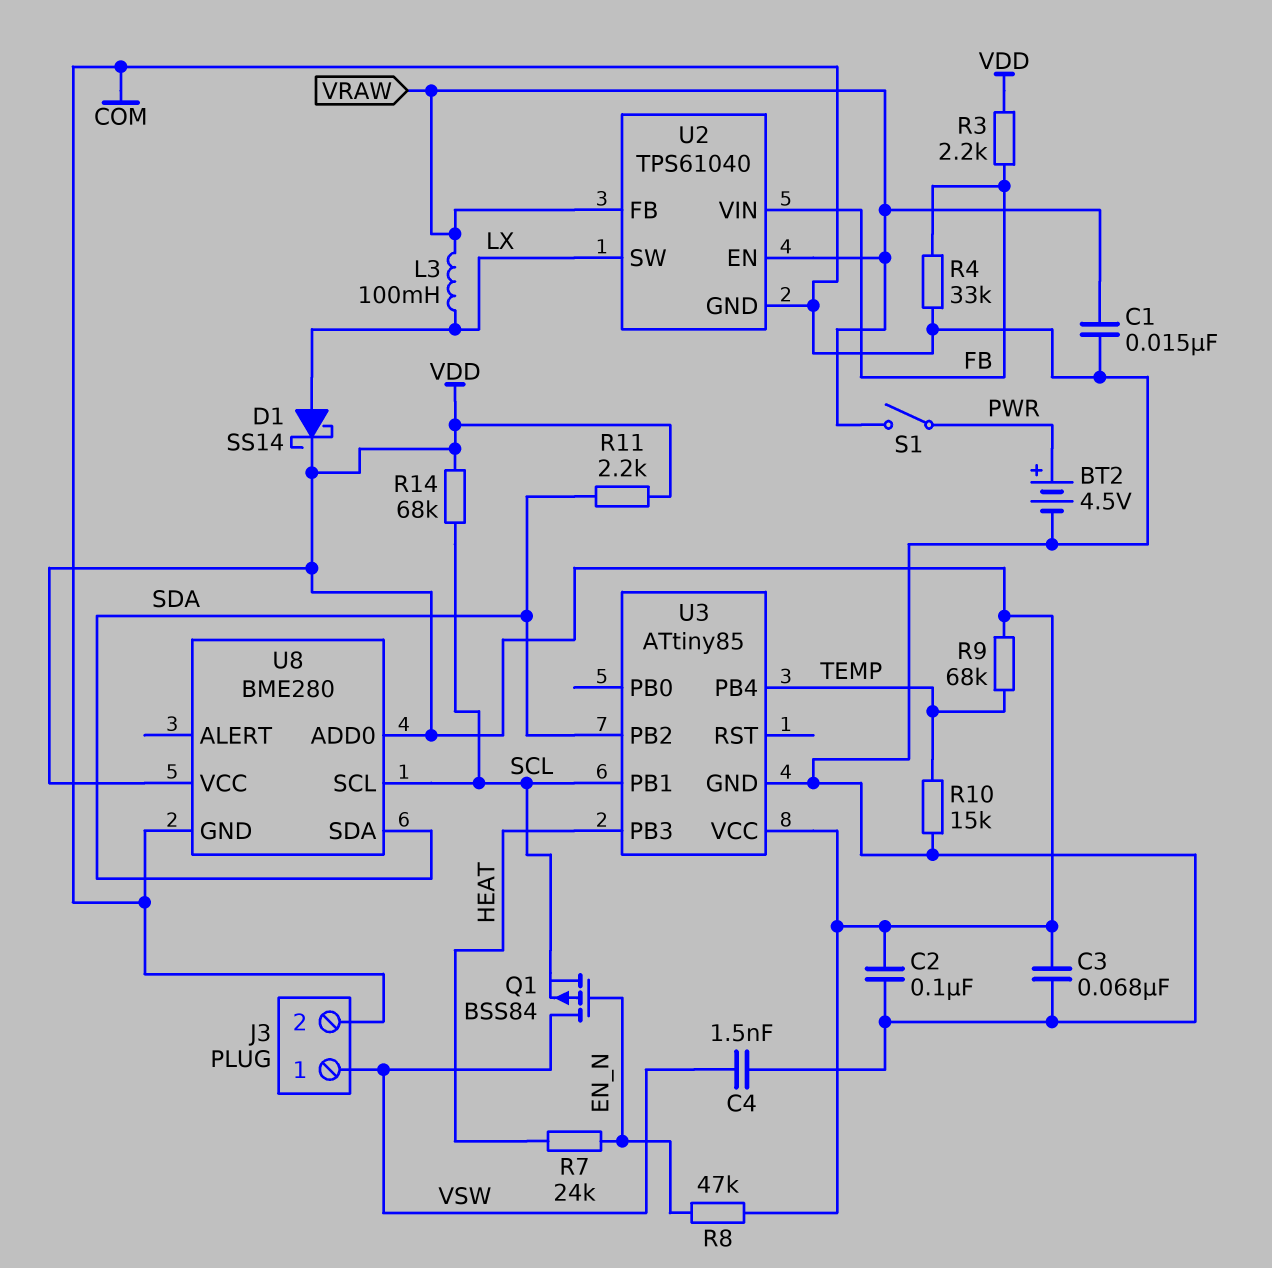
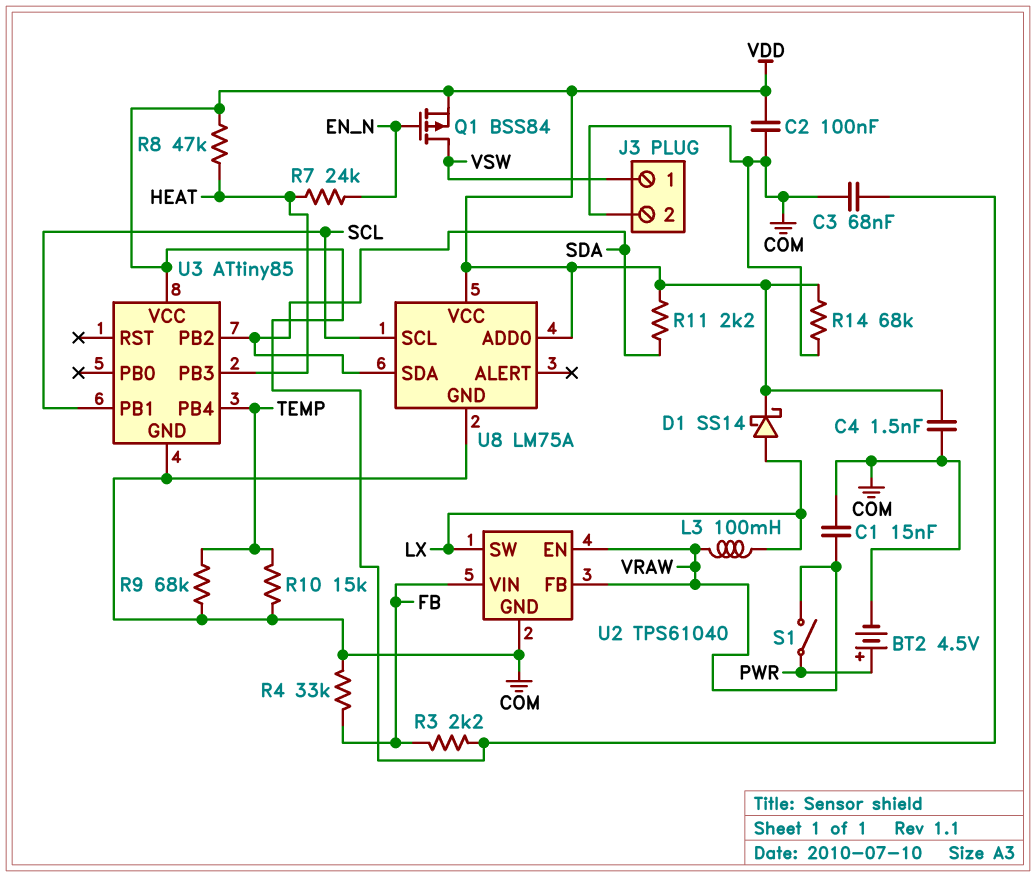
C4: 1.5nF (COM, VSW) -> 1.5nF (COM, VDD)
Q1: PMOS BSS84 (G EN_N, D VSW, S SCL) -> PMOS BSS84 (G EN_N, D VSW, S VDD)
R8: 47k (EN_N, VDD) -> 47k (HEAT, VDD)
R9: 68k (TEMP, VDD) -> 68k (COM, TEMP)
R14: 68k (SCL, VDD) -> 68k (COM, VDD)
U8: BME280 -> LM75A

